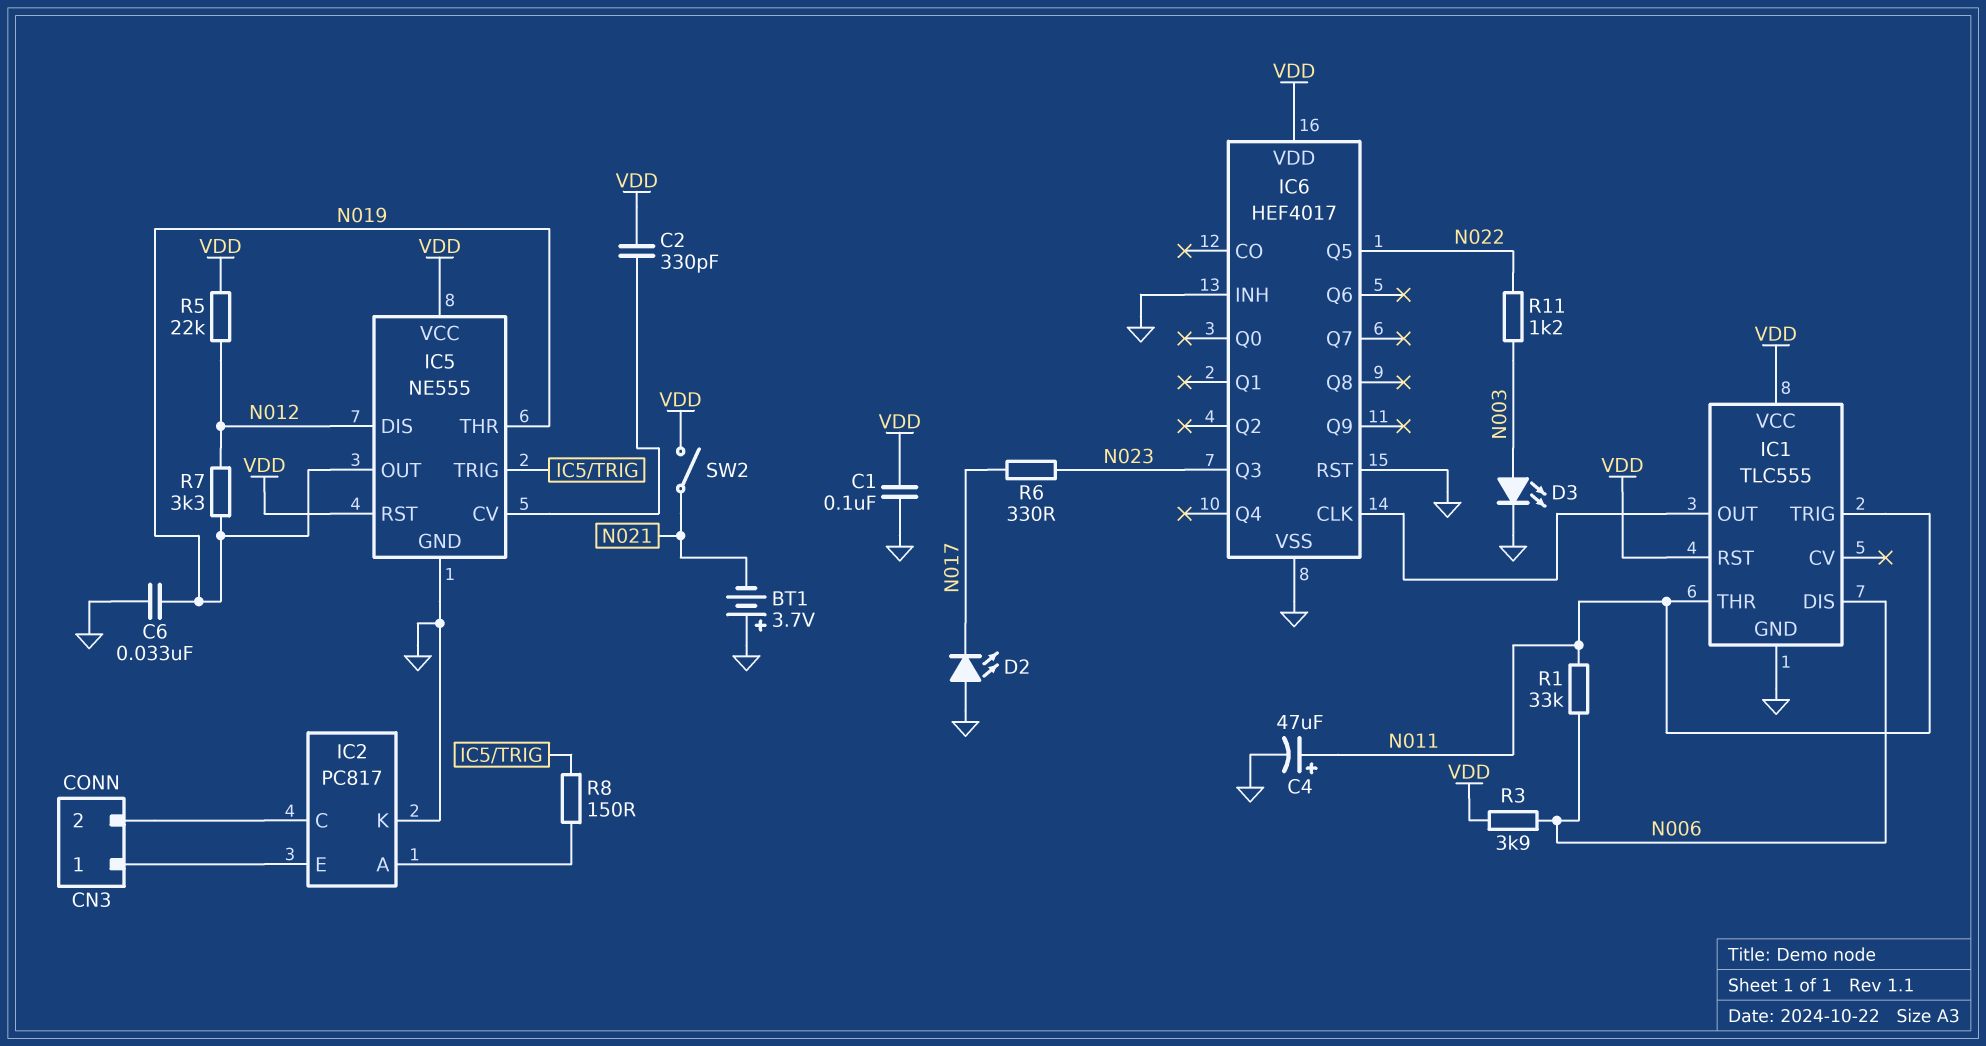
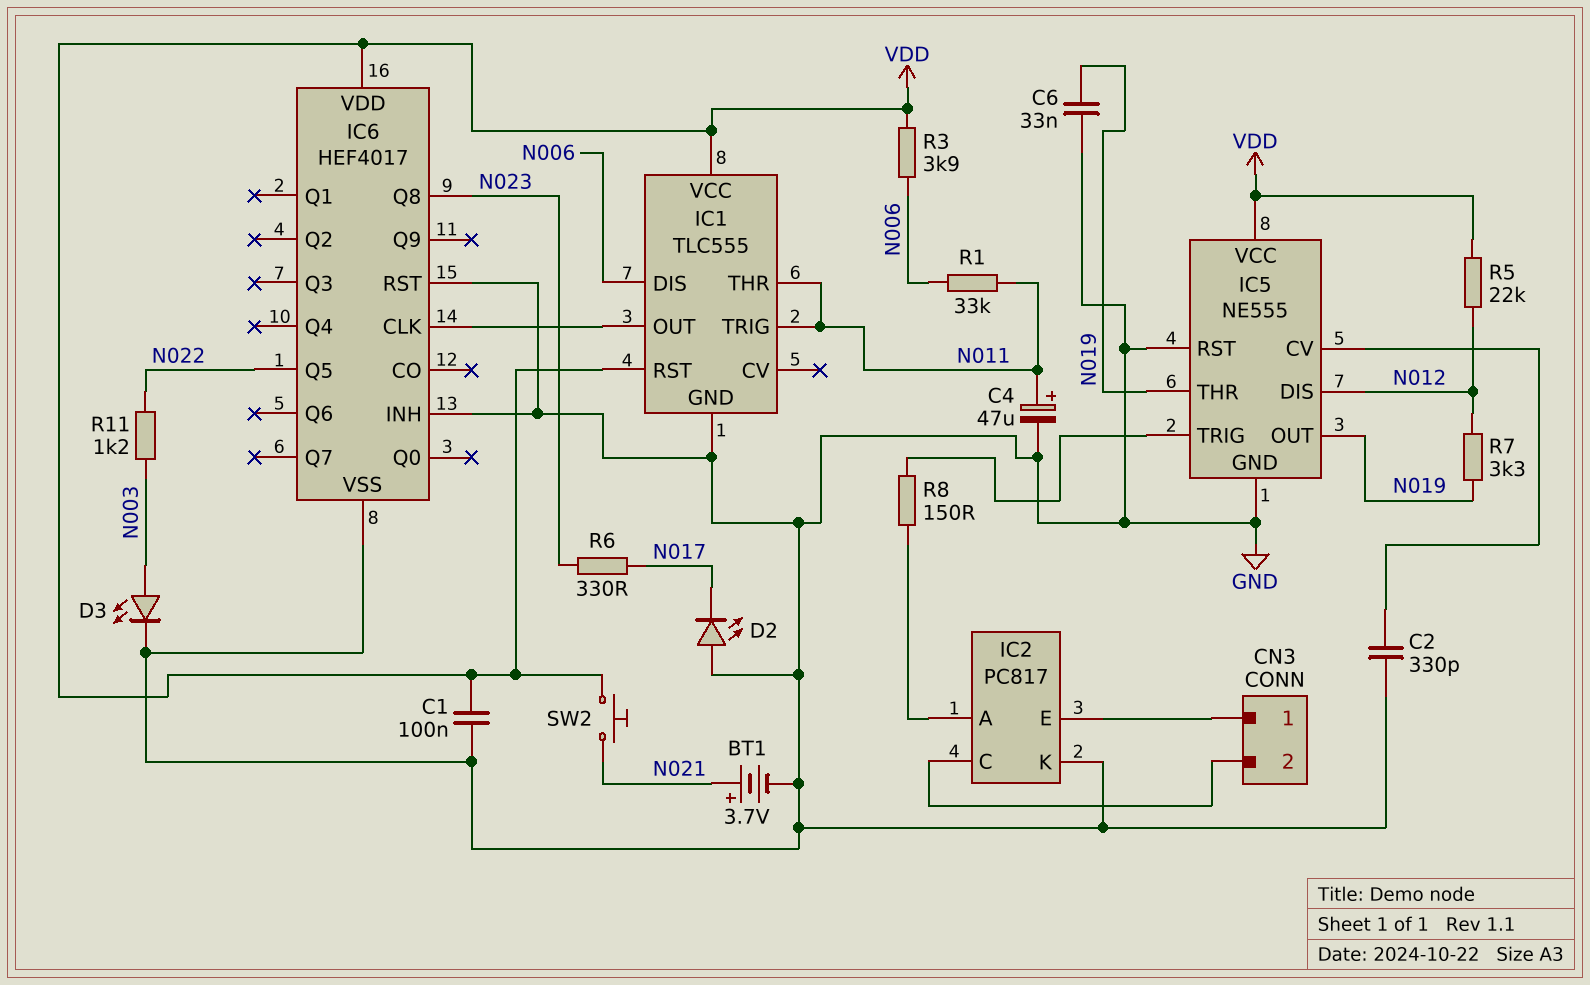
BT1: 3.7V (plus GND, minus N021) -> 3.7V (plus N021, minus GND)
C2: 330pF (IC5/CV, VDD) -> 330pF (GND, IC5/CV)
IC5 pin RST: VDD -> GND
IC6 pin Q3: N023 -> none
IC6 pin Q8: none -> N023
SW2: switch (N021, VDD) -> button (N021, VDD)

